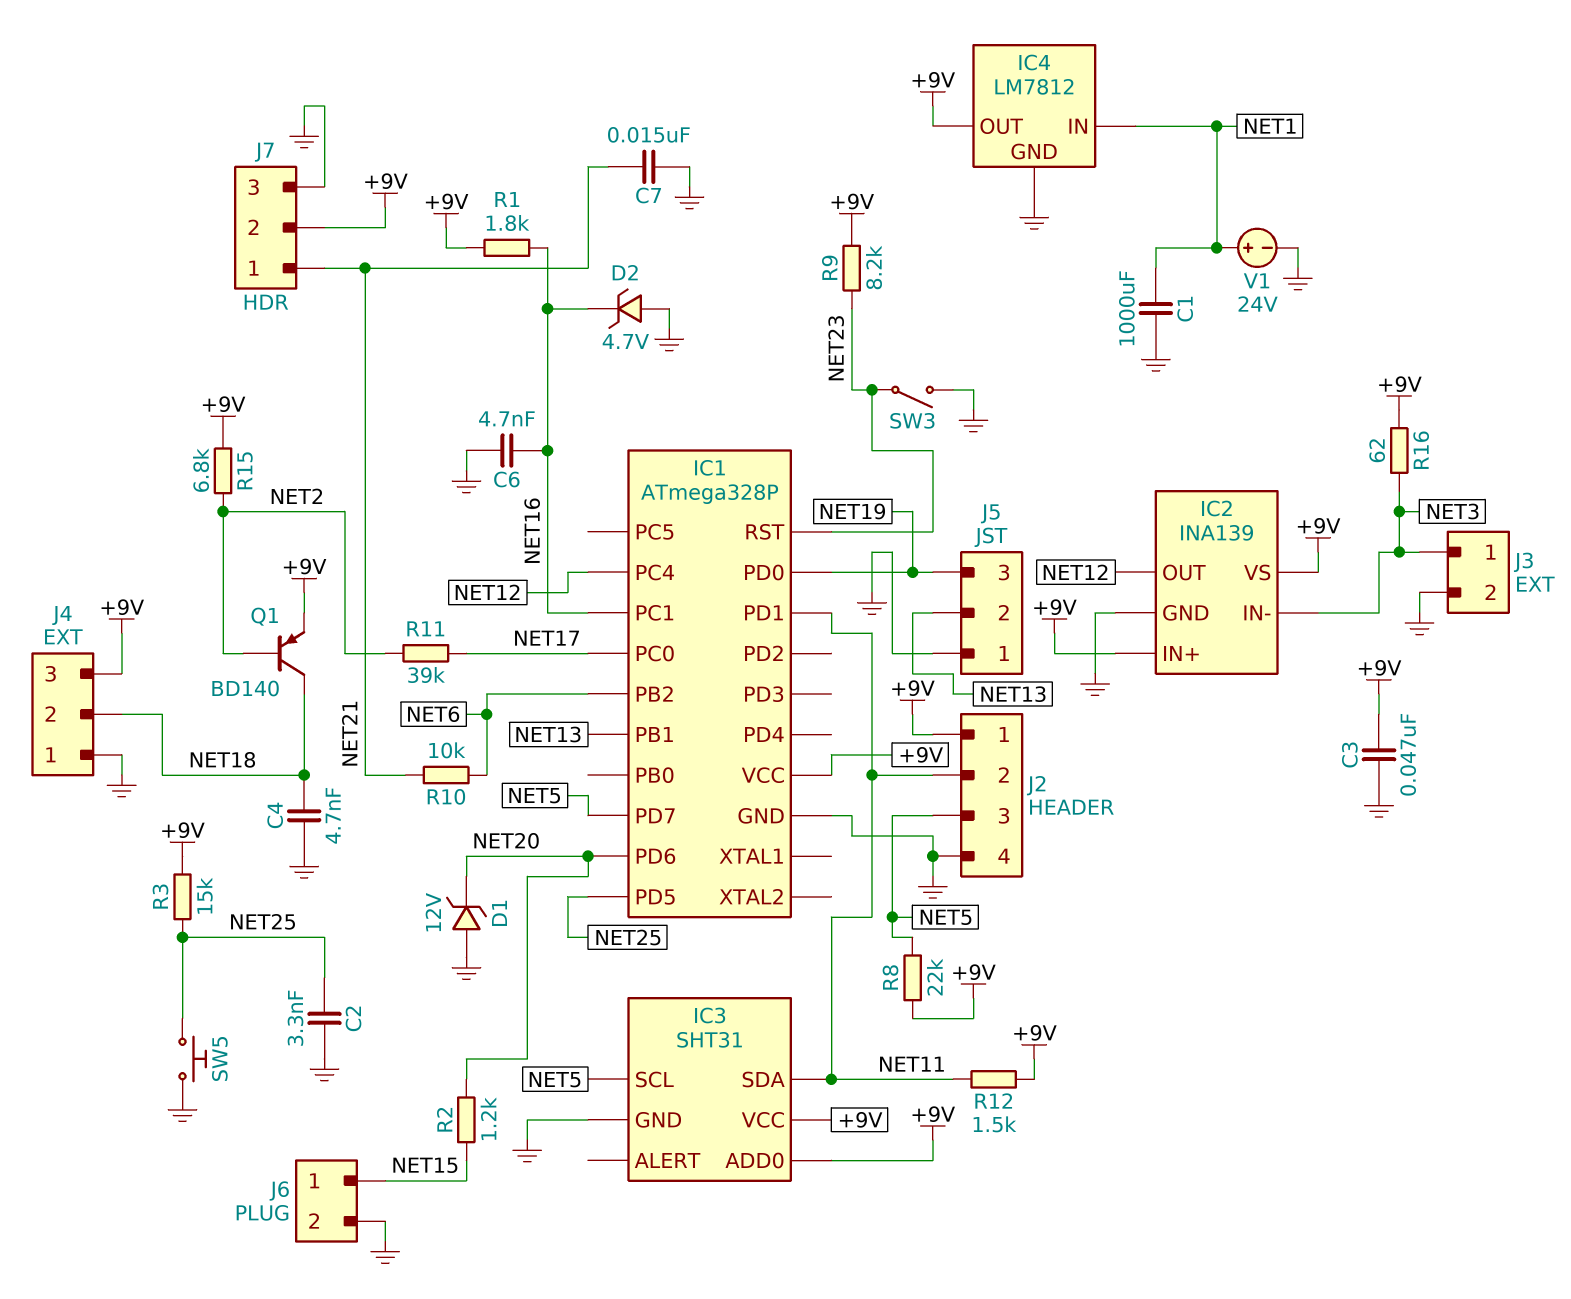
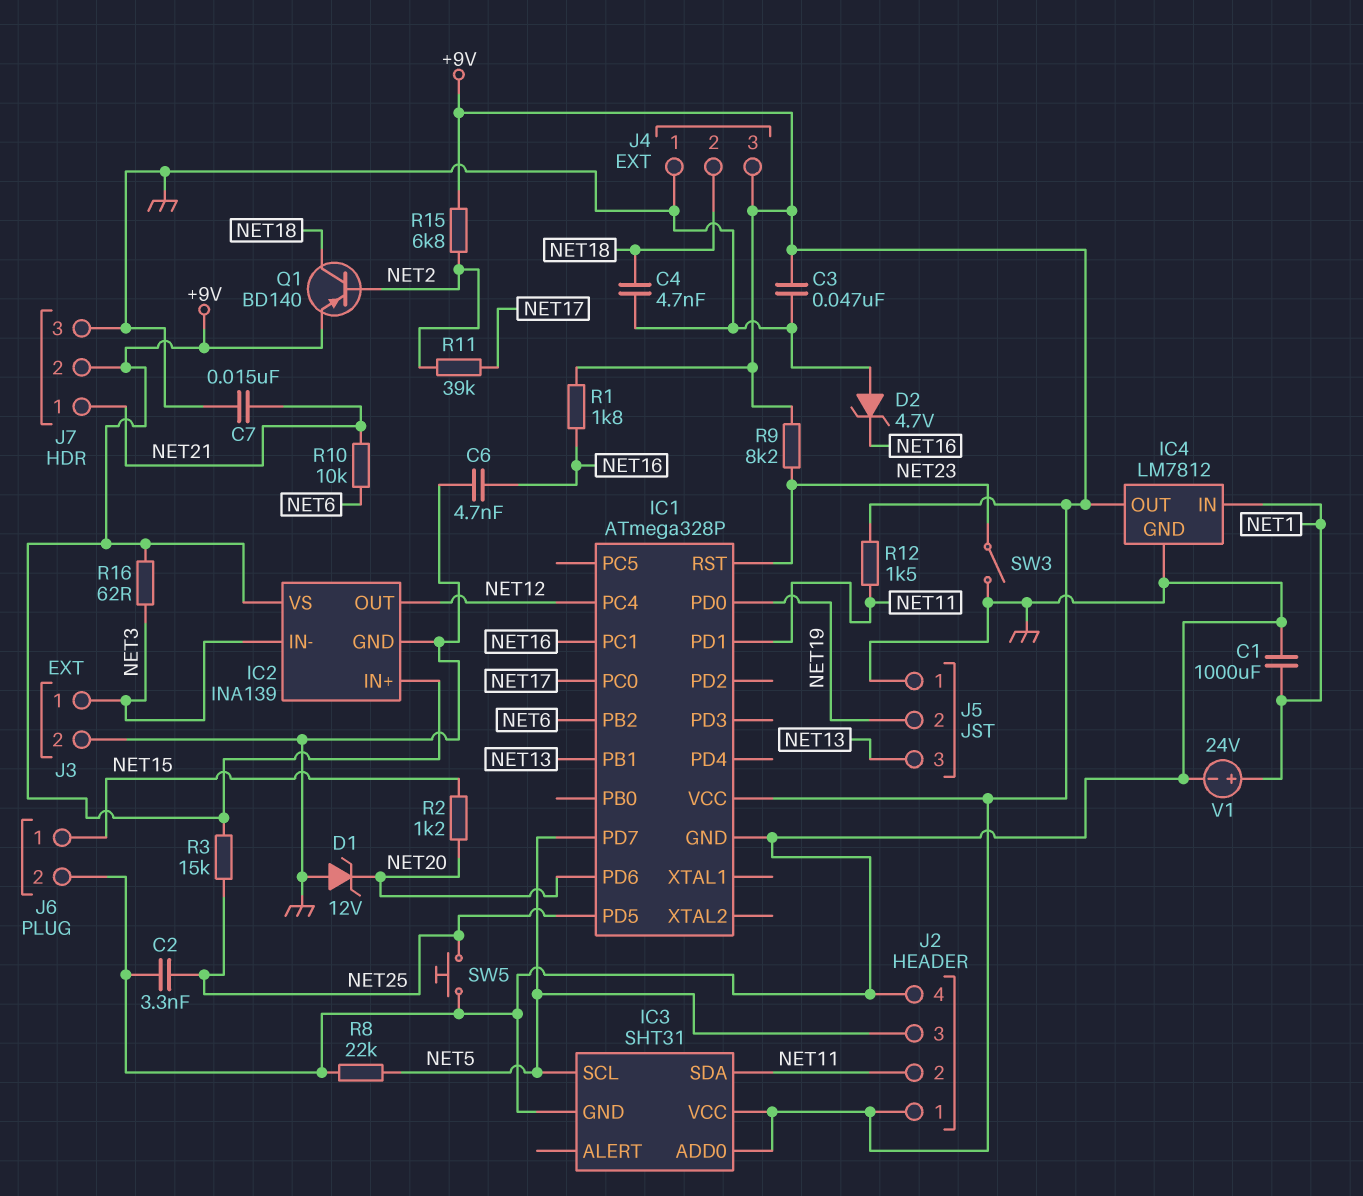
J5 pin 2: NET13 -> NET19
J5 pin 3: NET19 -> NET13
R8: 22k (+9V, NET5) -> 22k (GND, NET5)

